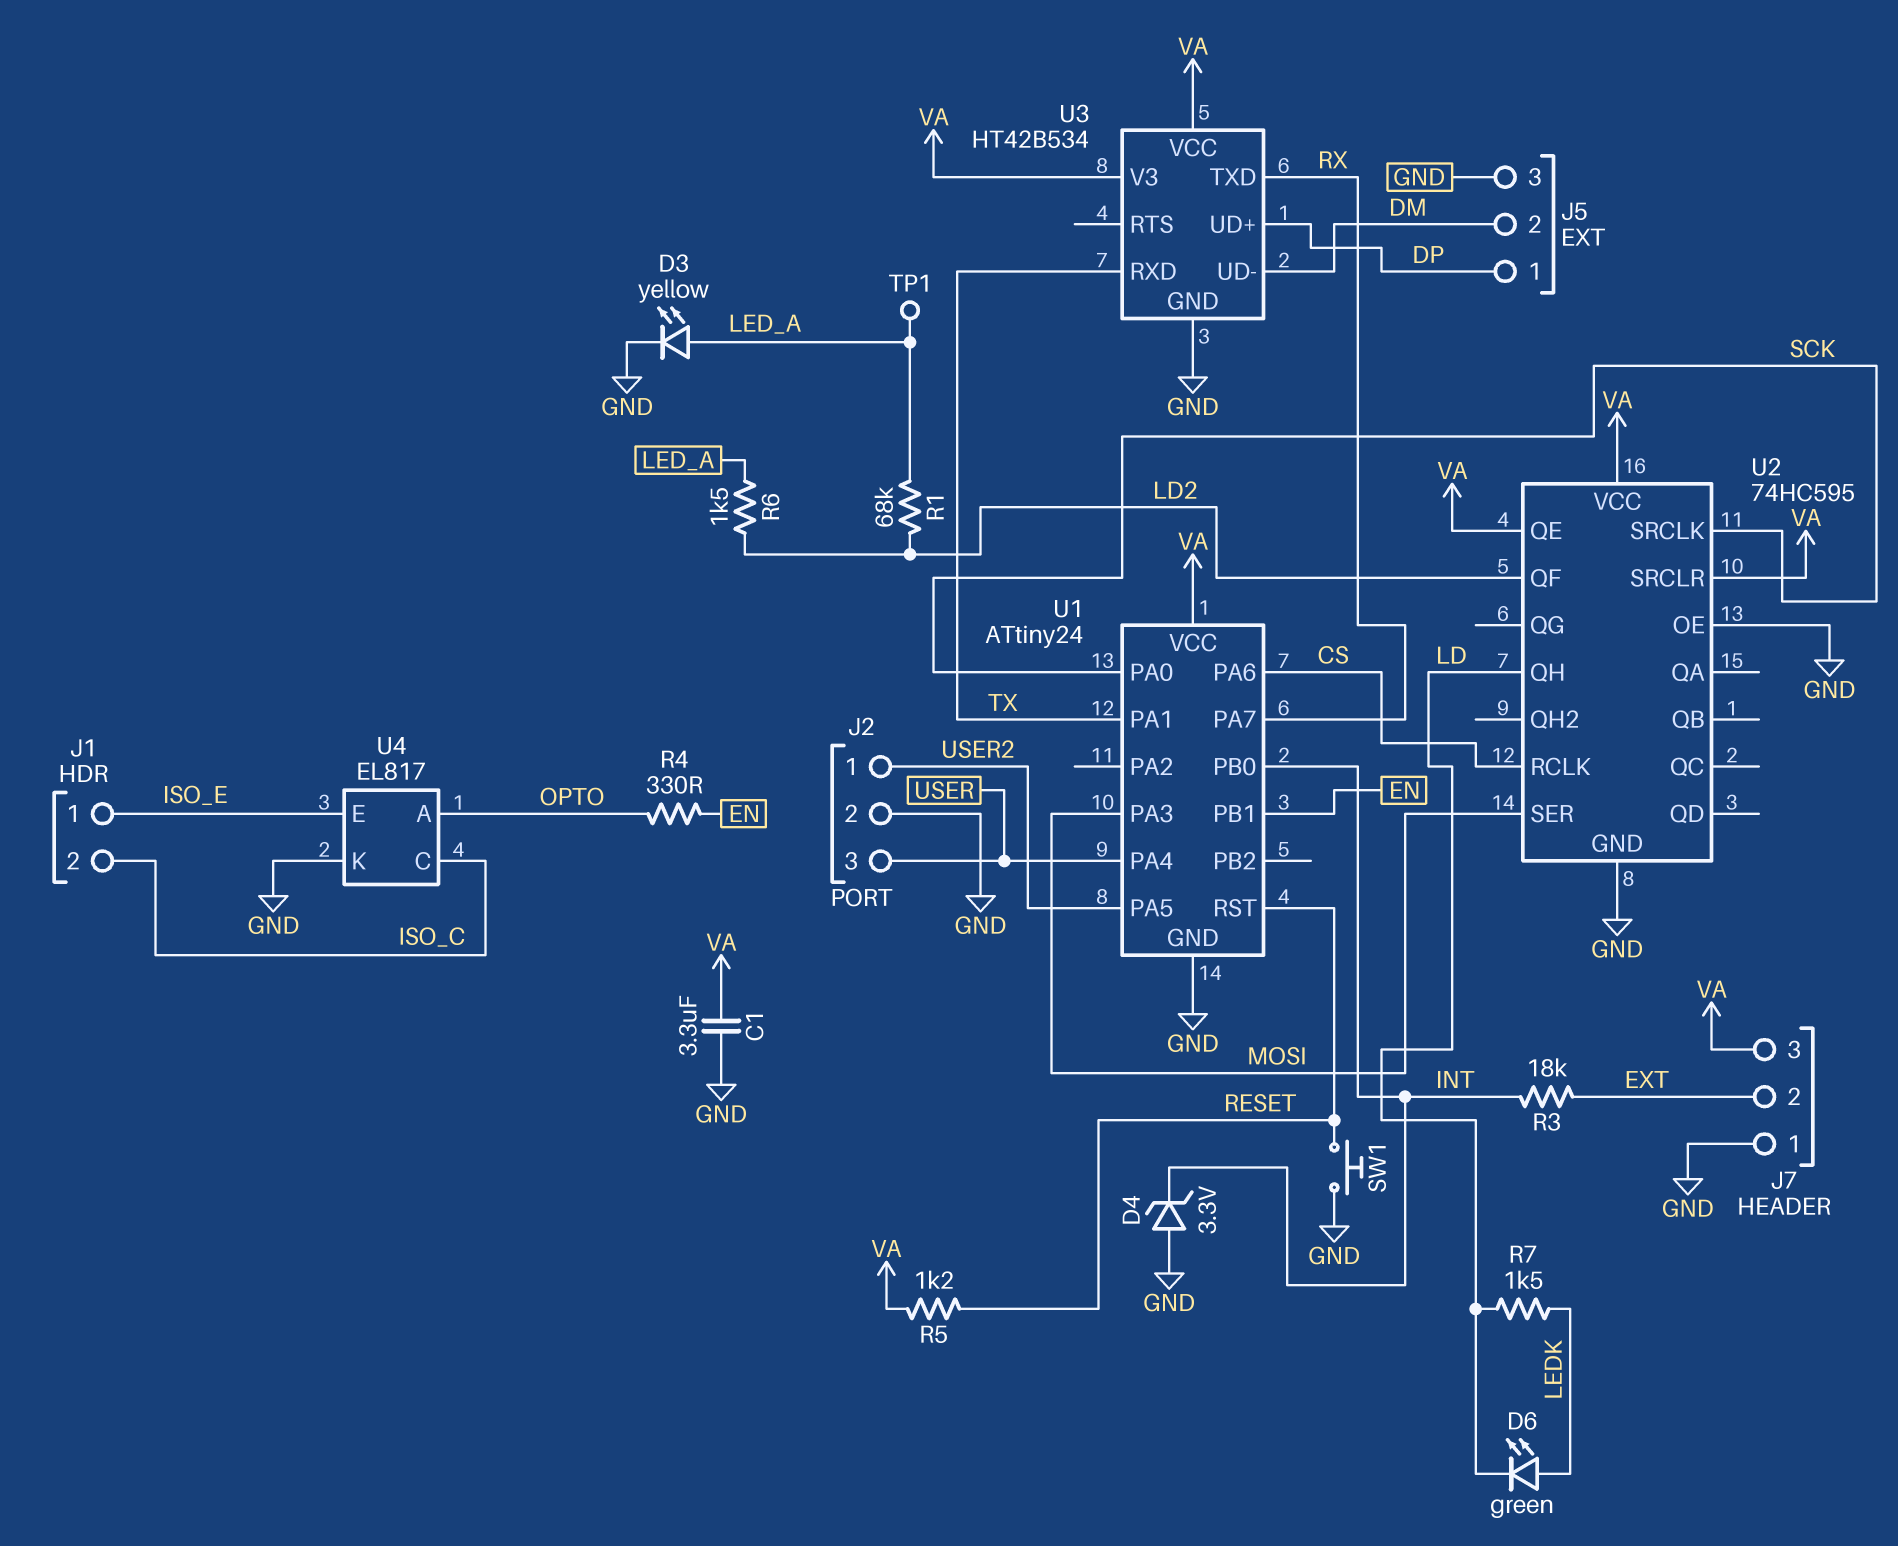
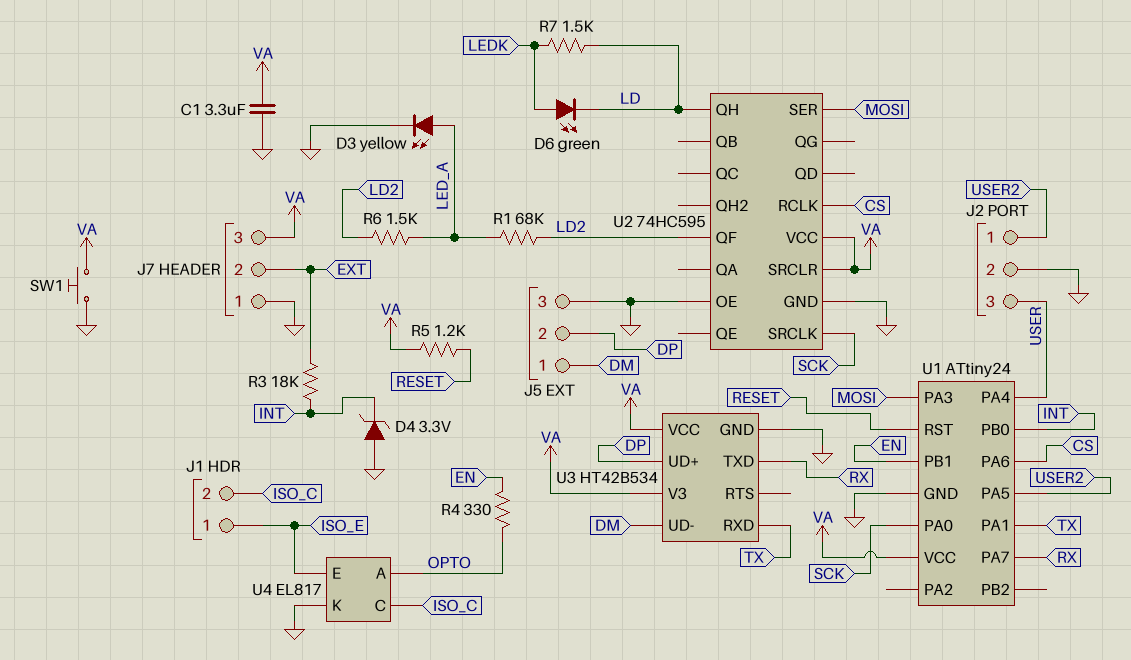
J5 pin 1: DP -> DM
J5 pin 2: DM -> DP
SW1: button (GND, RESET) -> button (GND, VA)
TP1: test point (LED_A) -> none
U2 pin QE: VA -> none

